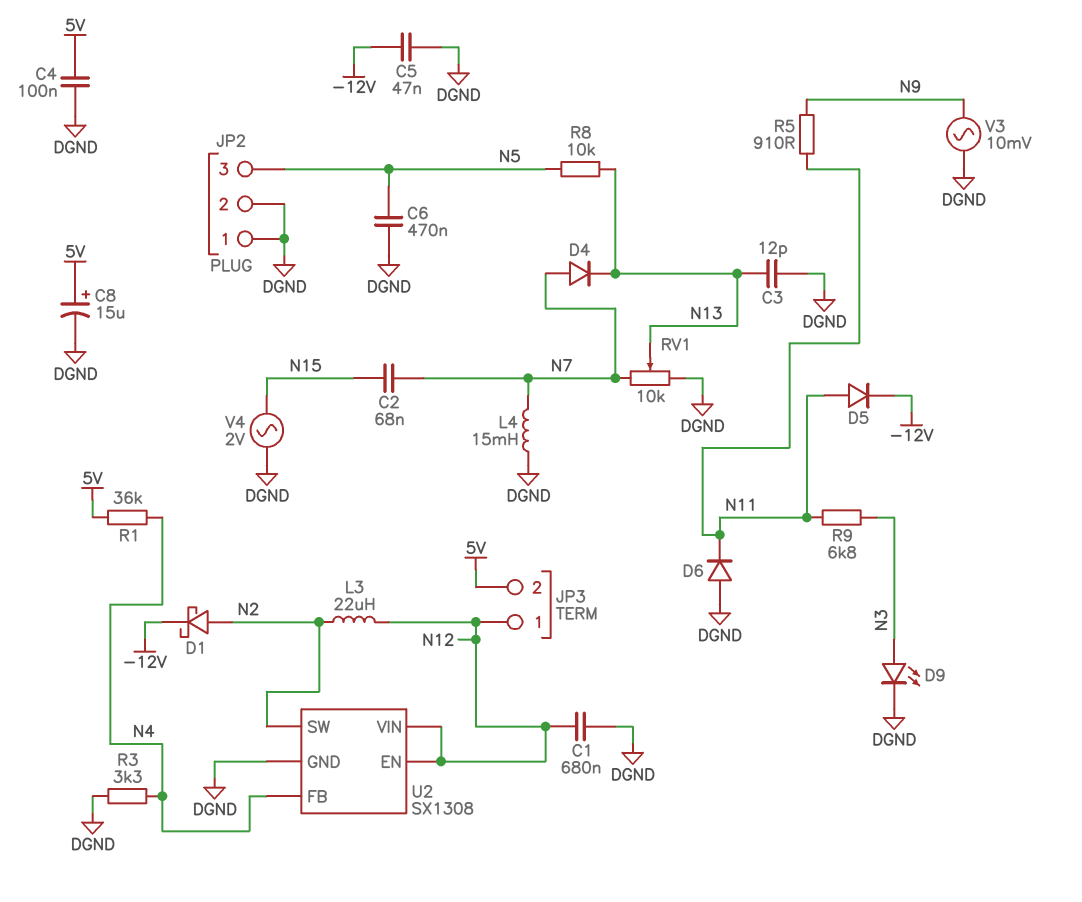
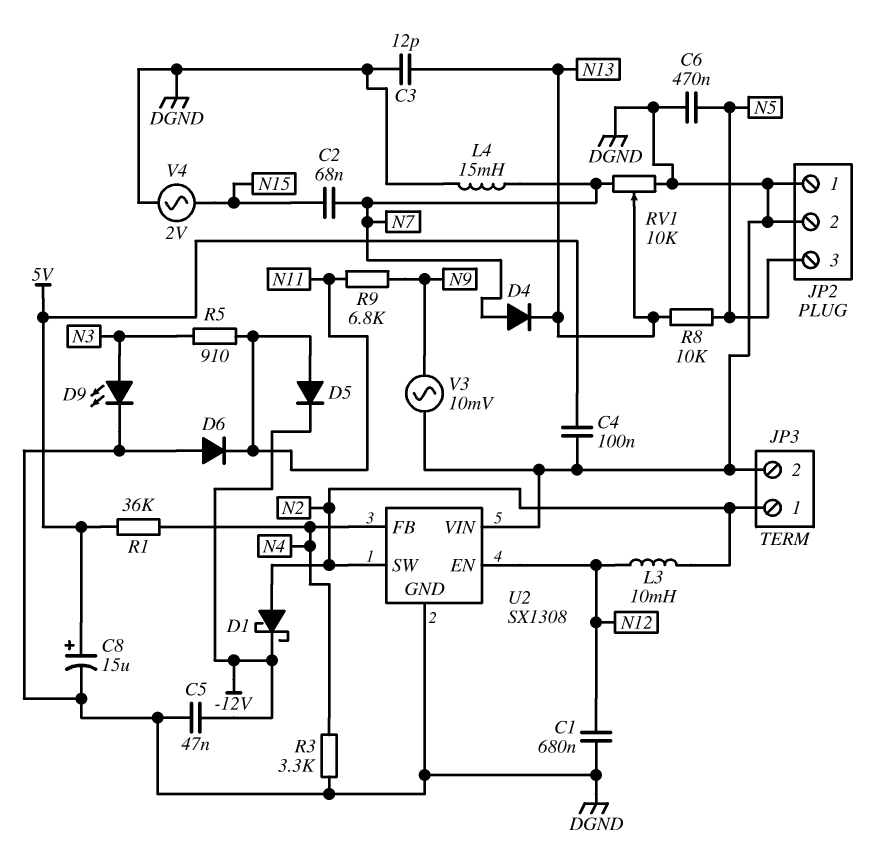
JP3 pin 1: N12 -> N2
JP3 pin 2: 5V -> DGND
L3: 22uH (N2, N12) -> 10mH (N2, N12)
R5: 910 (N9, N11) -> 910 (N3, N11)
R9: 6.8k (N3, N11) -> 6.8k (N9, N11)
U2 pin VIN: N12 -> DGND

